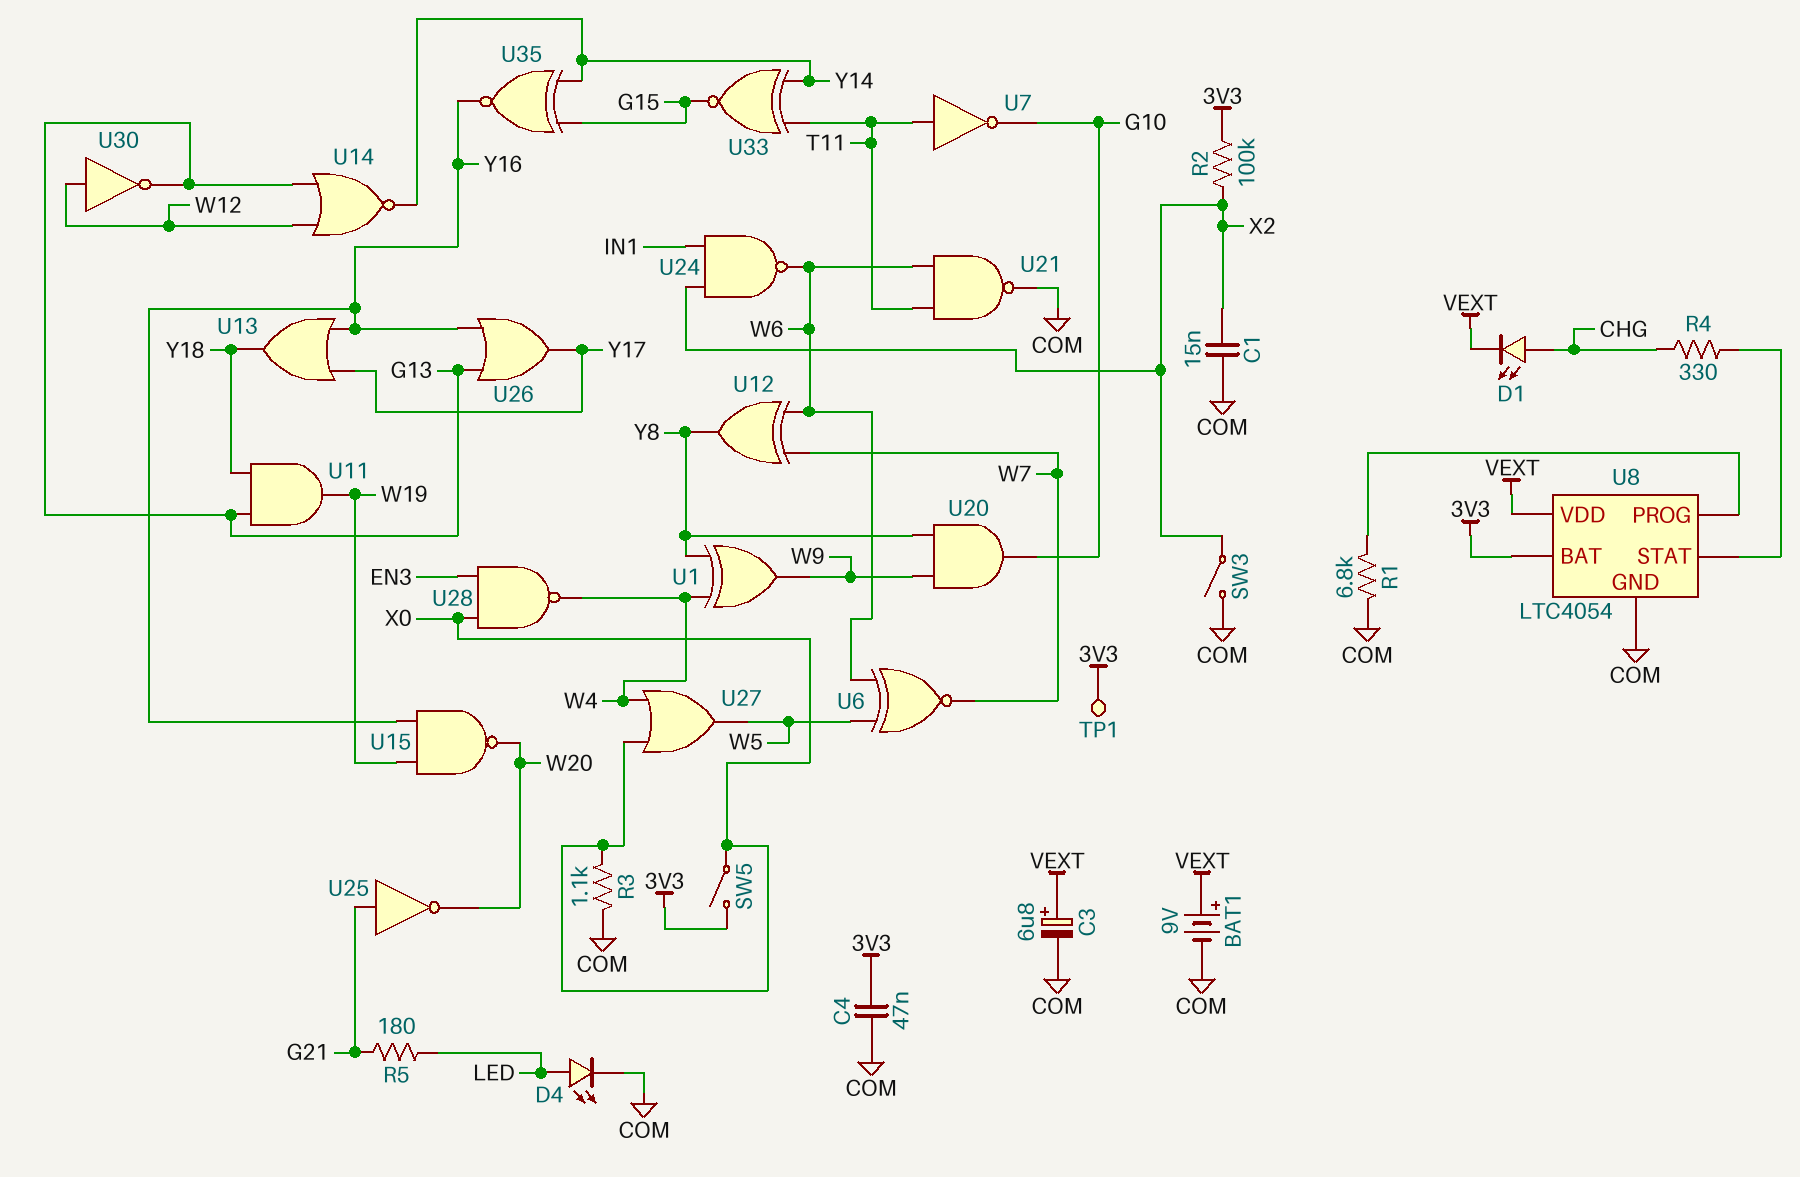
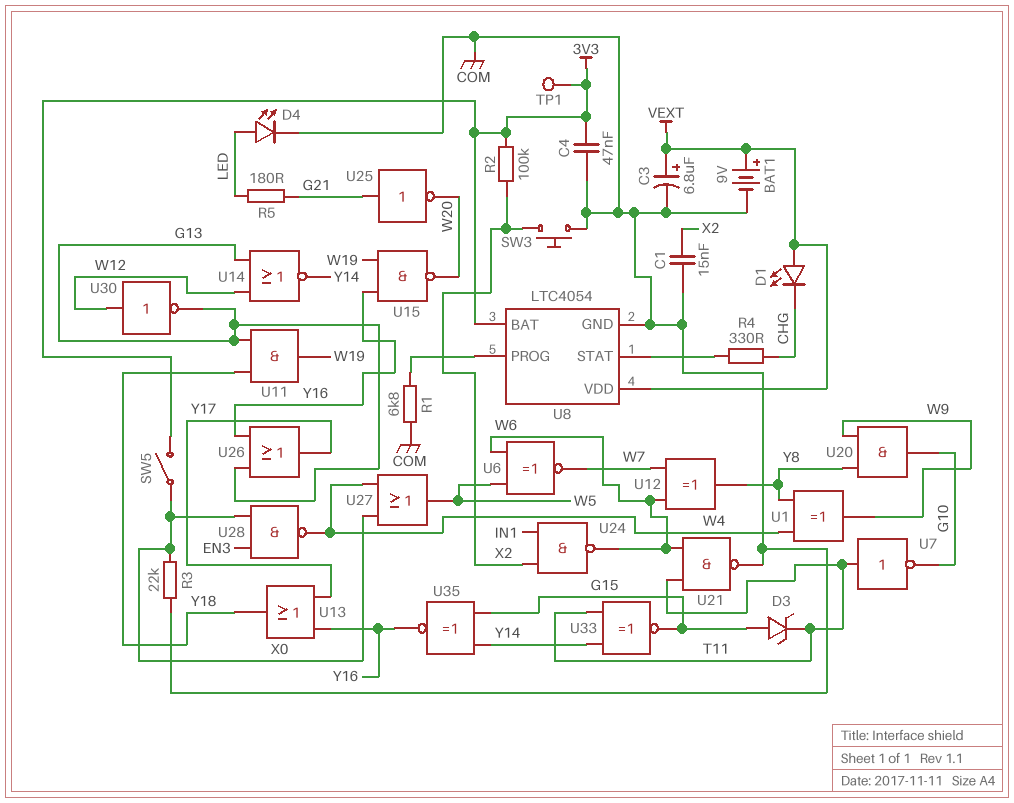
D1: LED (A CHG, K VEXT) -> LED (A VEXT, K CHG)
D3: none -> zener (A G15, K T11)
R3: 1.1k (COM, X0) -> 22k (COM, X0)
SW3: switch (COM, X2) -> button (COM, X2)

